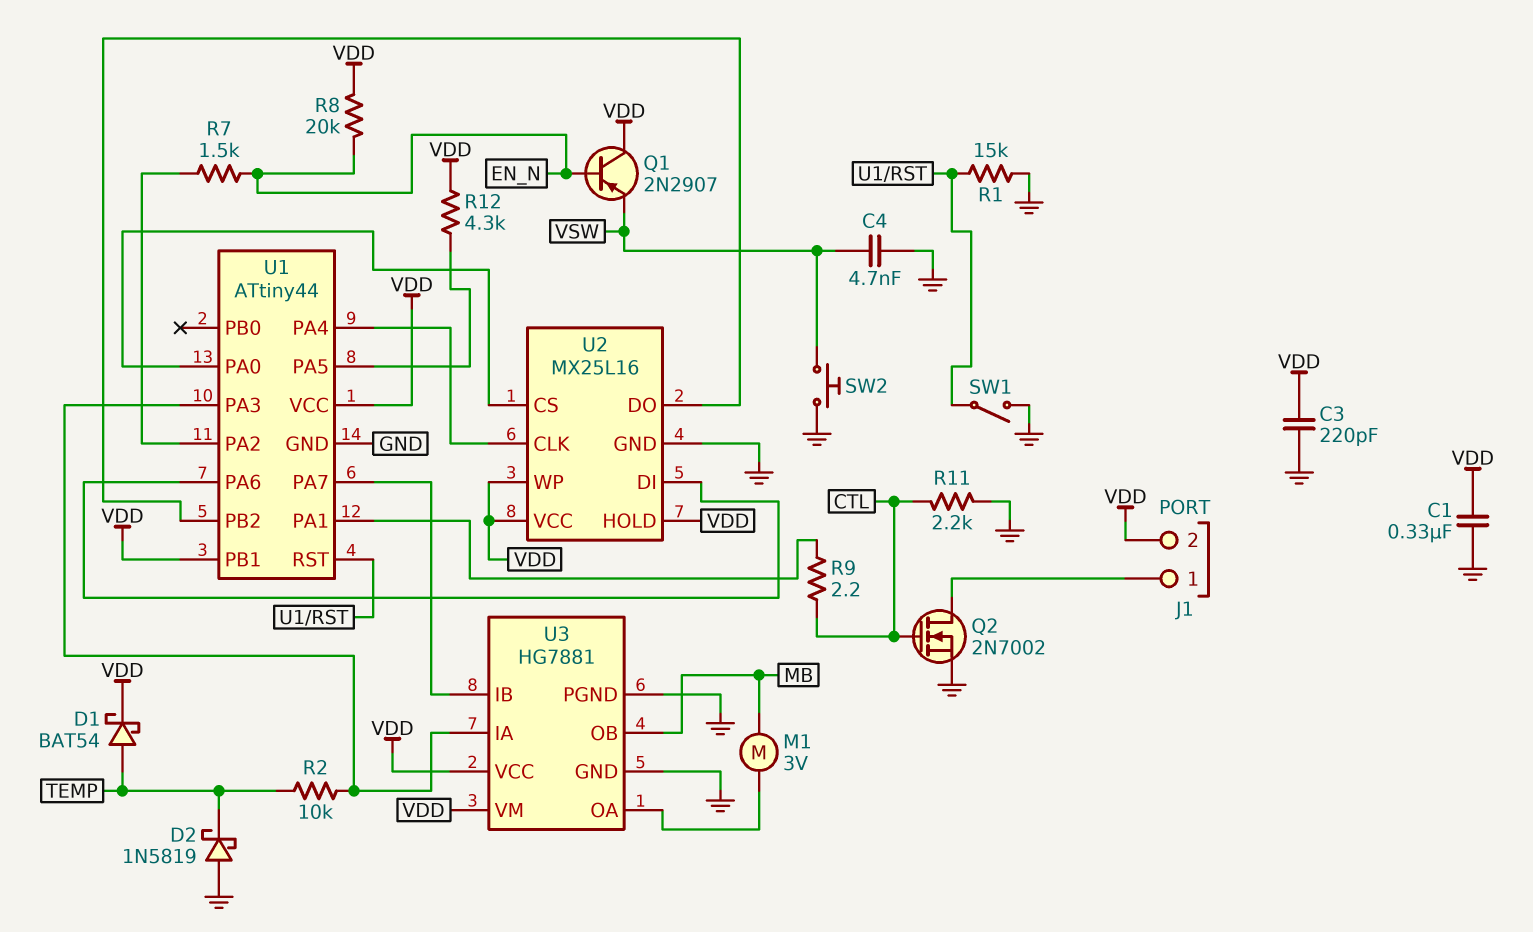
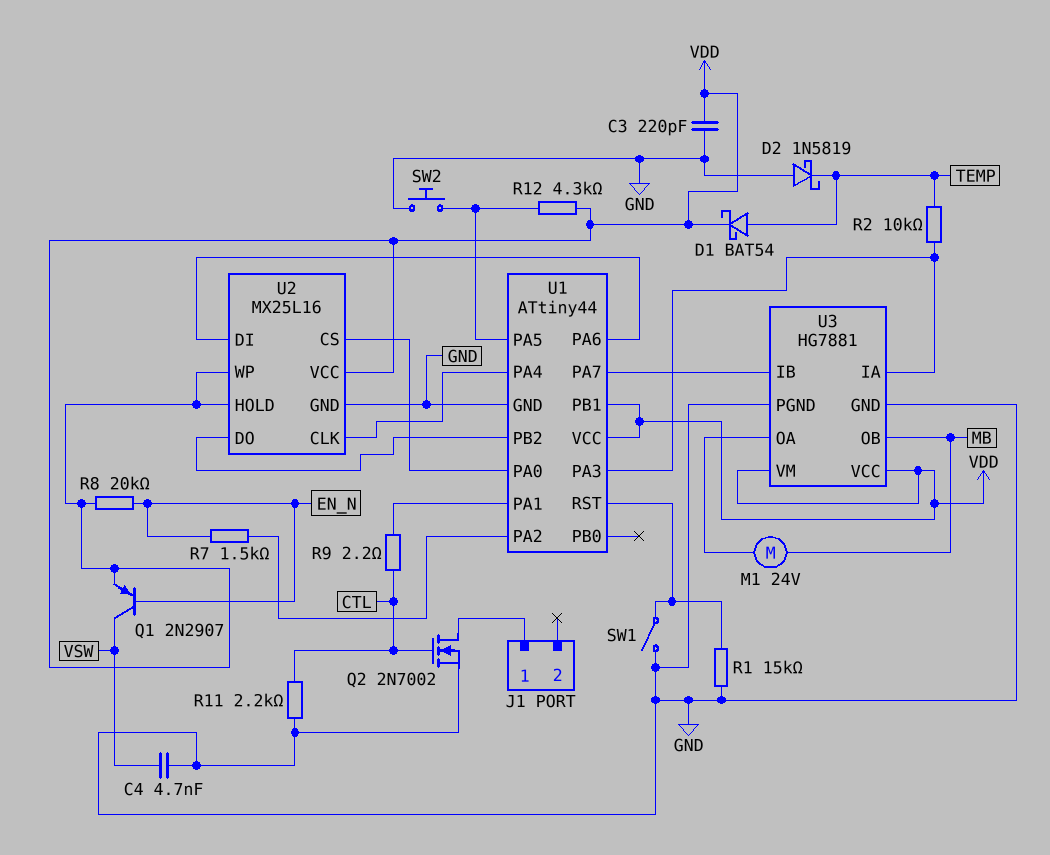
C1: 330nF (GND, VDD) -> none
J1 pin 2: VDD -> none
M1: motor 3V (MB, U3/OA) -> motor 24V (MB, U3/OA)
Q1: PNP 2N2907 (B EN_N, C VDD, E VSW) -> PNP 2N2907 (B EN_N, C VSW, E VDD)
SW2: button (GND, VSW) -> button (GND, U1/PA5)

